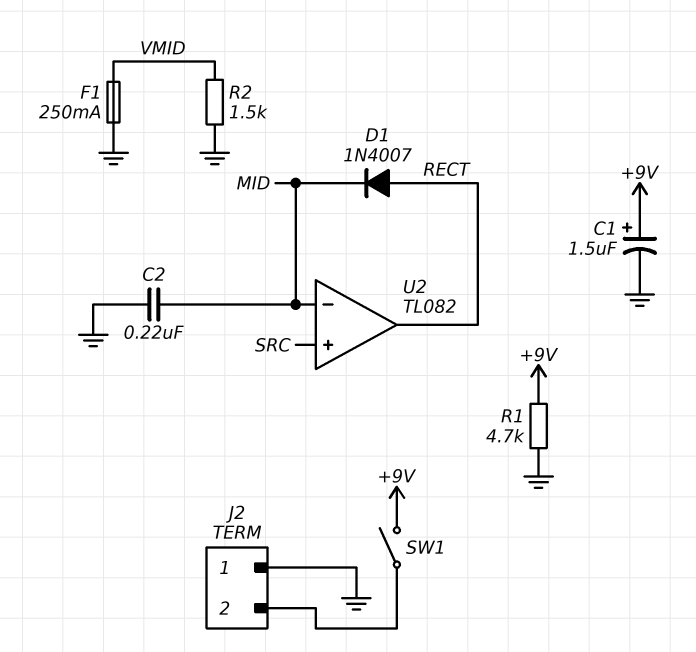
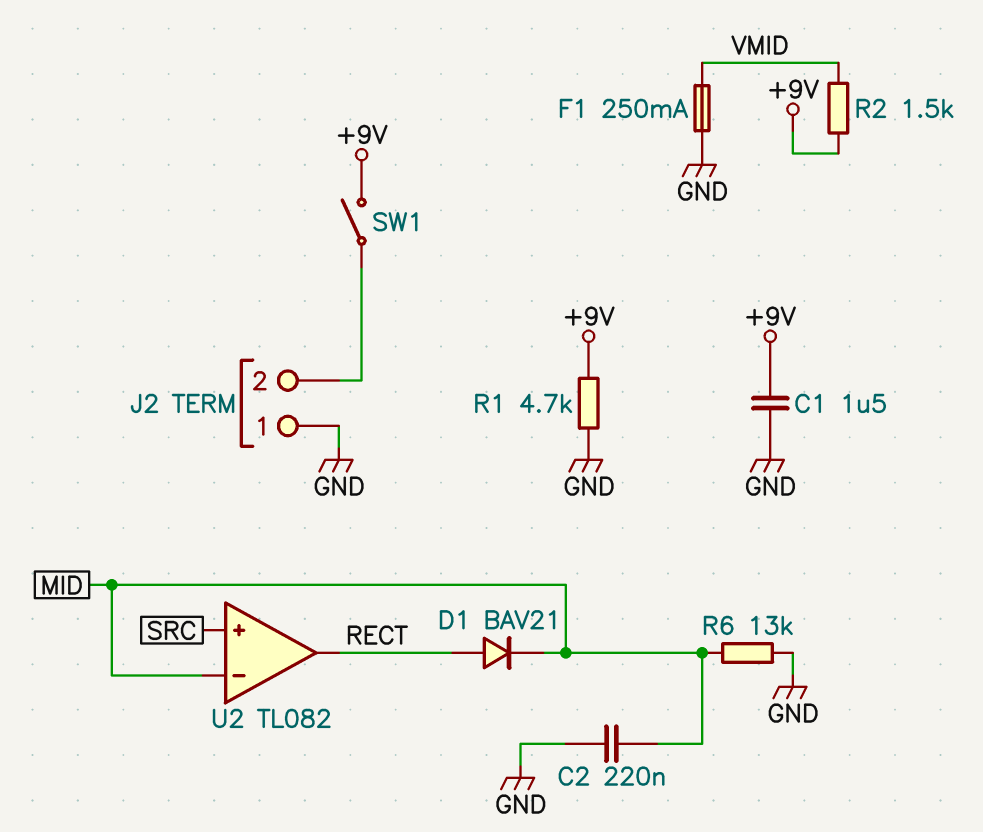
C1: 1.5uF (plus +9V, minus GND) -> 1.5uF (+9V, GND)
D1: diode 1N4007 (A RECT, K MID) -> diode BAV21 (A RECT, K MID)
R2: 1.5k (GND, VMID) -> 1.5k (+9V, VMID)
R6: none -> 13k (GND, MID)

